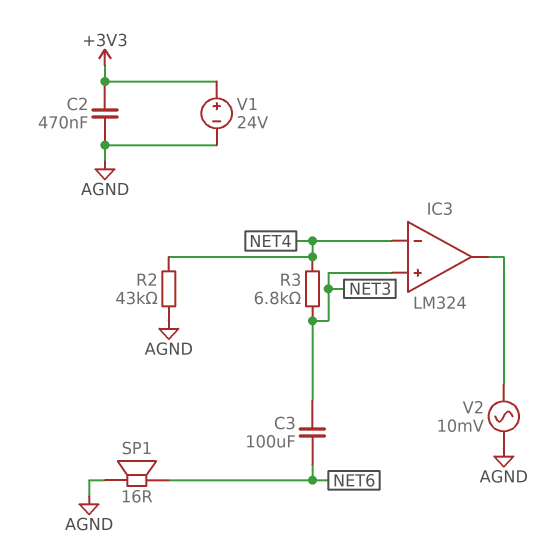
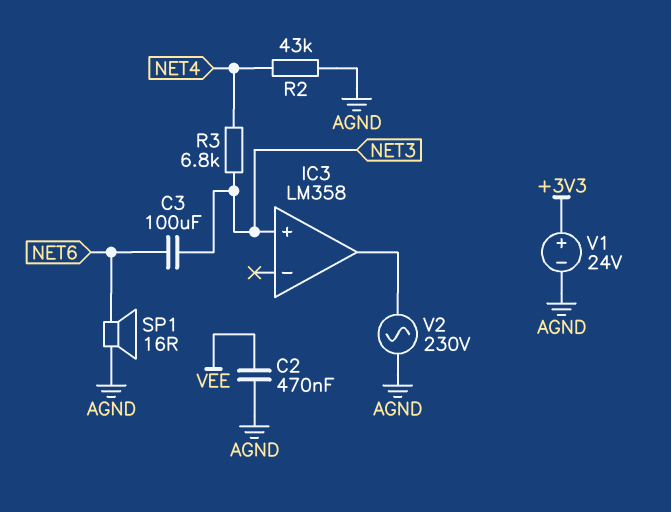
C2: 470nF (+3V3, AGND) -> 470nF (AGND, VEE)
IC3: LM324 -> LM358
IC3 pin in-: NET4 -> none
V2: AC 10mV (AGND, IC3/out) -> AC 230V (AGND, IC3/out)

